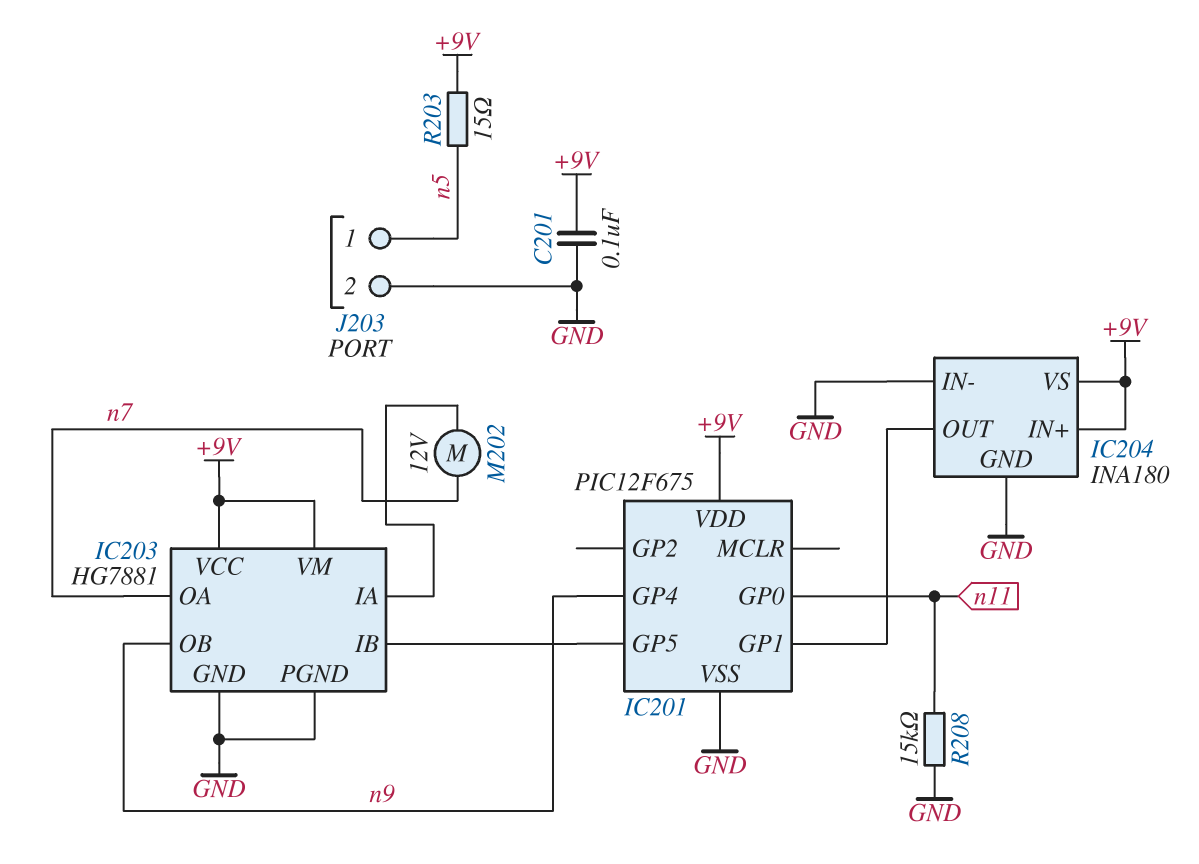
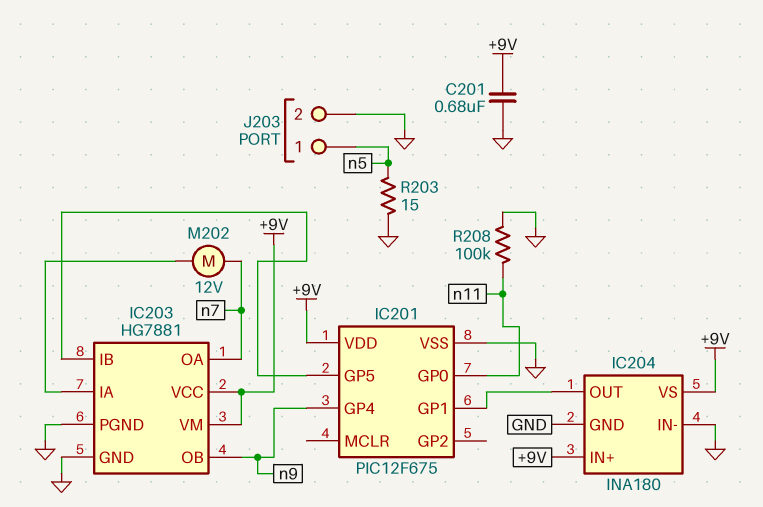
C201: 100nF (+9V, GND) -> 680nF (+9V, GND)
R203: 15 (+9V, n5) -> 15 (GND, n5)
R208: 15k (GND, n11) -> 100k (GND, n11)

